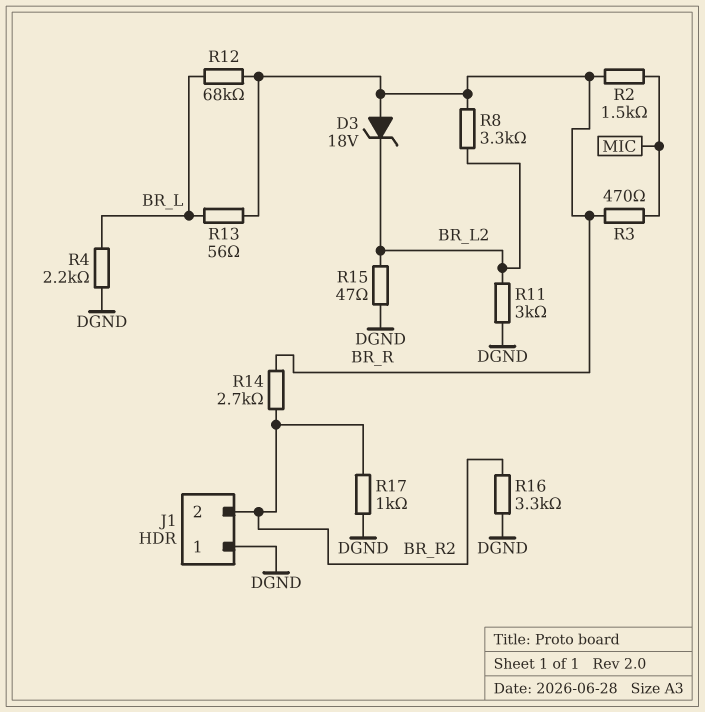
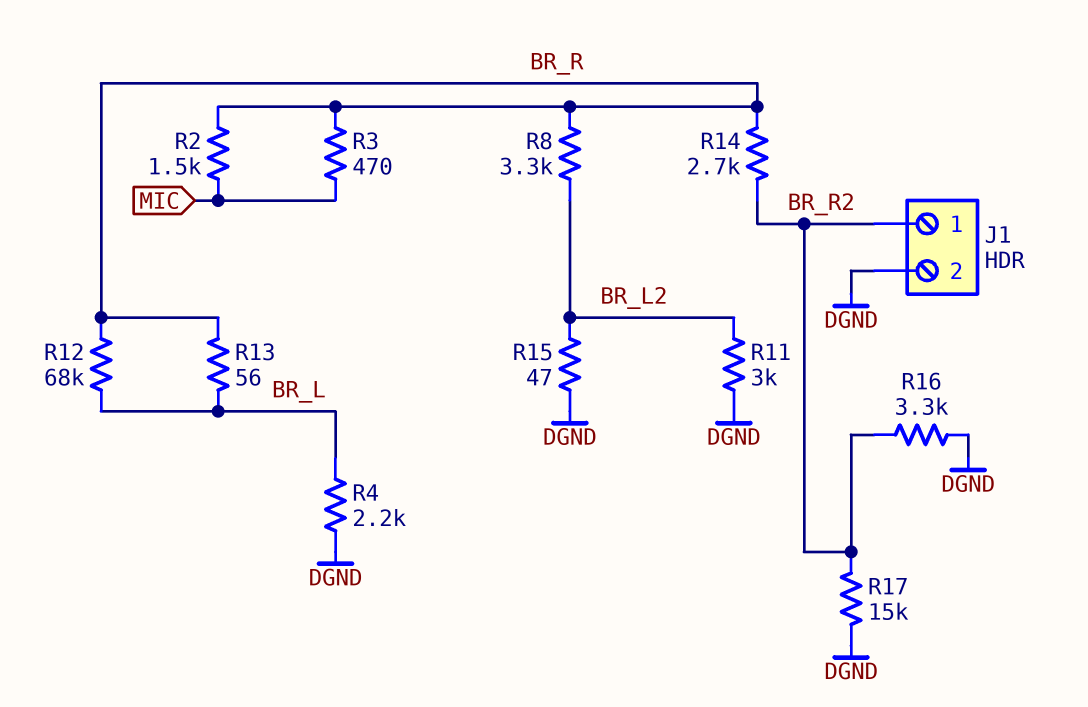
D3: zener 18V (A BR_R, K BR_L2) -> none
J1 pin 1: DGND -> BR_R2
J1 pin 2: BR_R2 -> DGND
R17: 1k (BR_R2, DGND) -> 15k (BR_R2, DGND)

